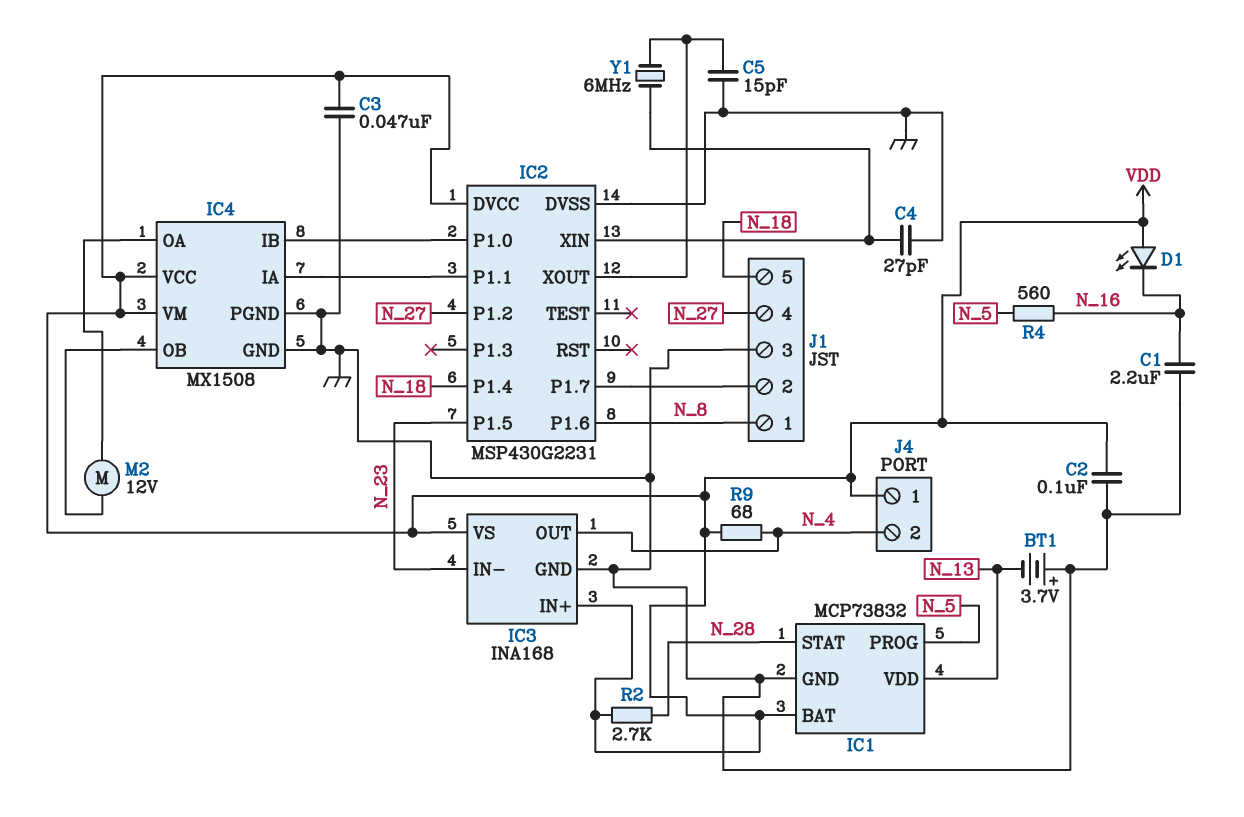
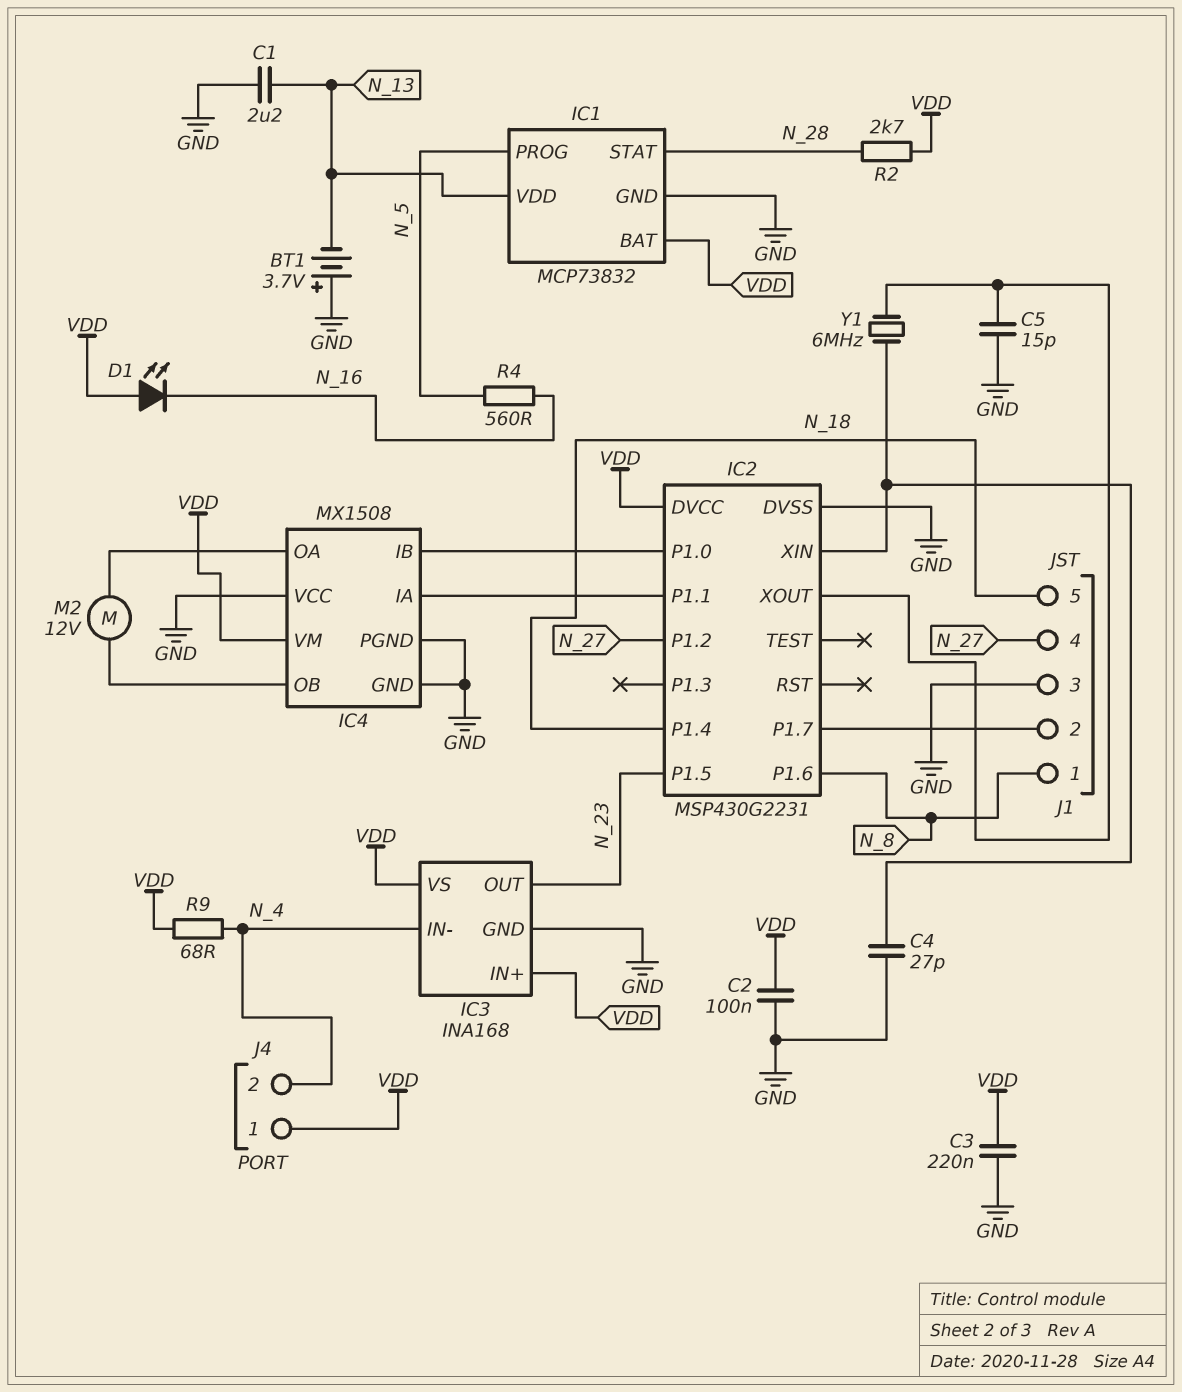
C1: 2.2uF (GND, N_16) -> 2.2uF (GND, N_13)
C3: 47nF (GND, VDD) -> 220nF (GND, VDD)
IC3 pin IN-: N_23 -> N_4
IC3 pin OUT: N_4 -> N_23
IC4 pin VCC: VDD -> GND

